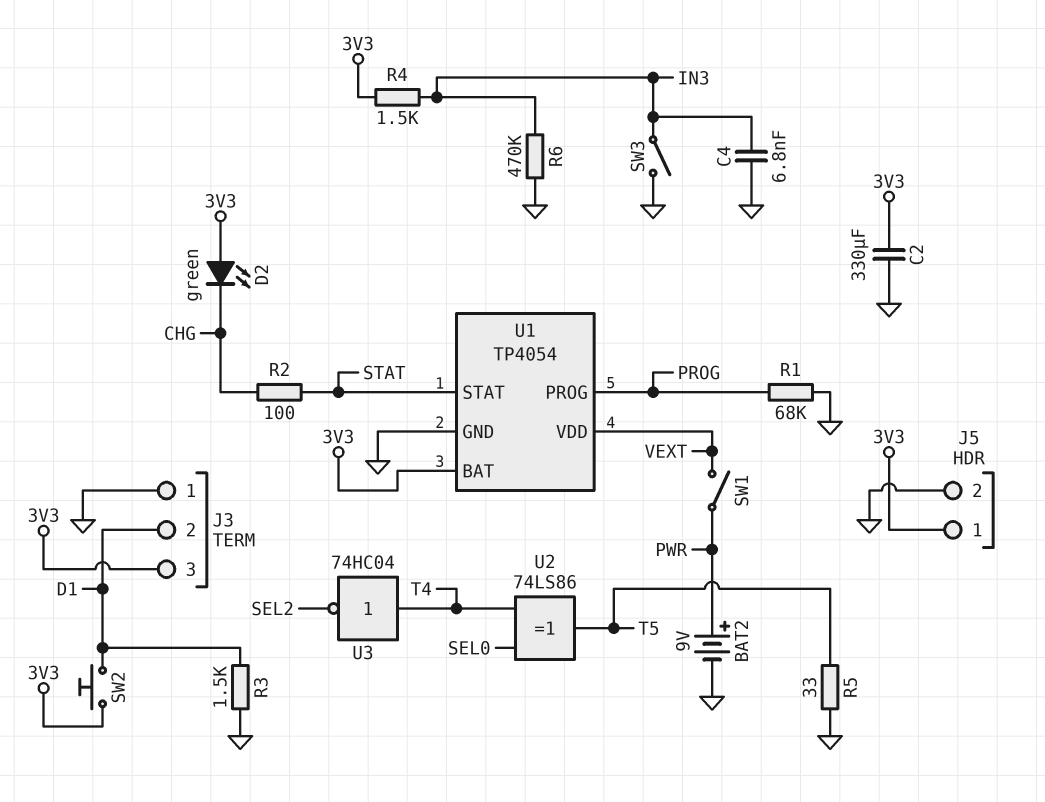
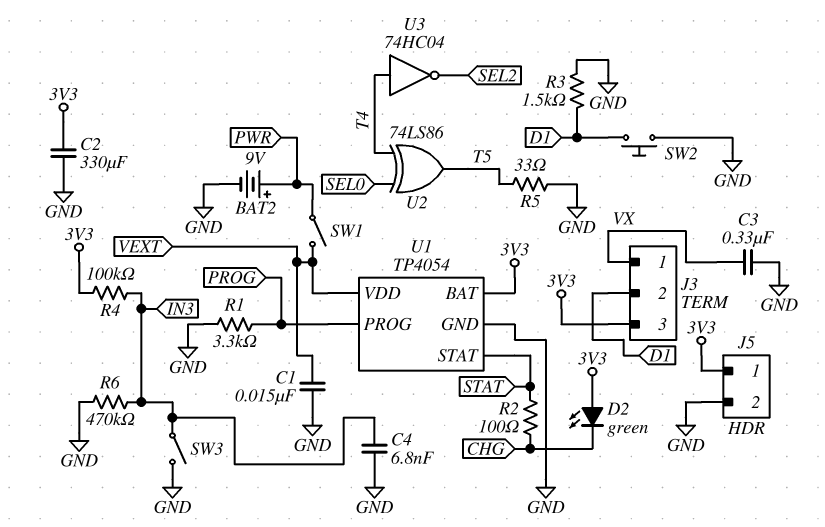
C1: none -> 15nF (GND, VEXT)
C3: none -> 330nF (GND, VX)
J3 pin 1: GND -> VX
R1: 68k (GND, PROG) -> 3.3k (GND, PROG)
R4: 1.5k (3V3, IN3) -> 100k (3V3, IN3)
SW2: button (3V3, D1) -> button (D1, GND)

